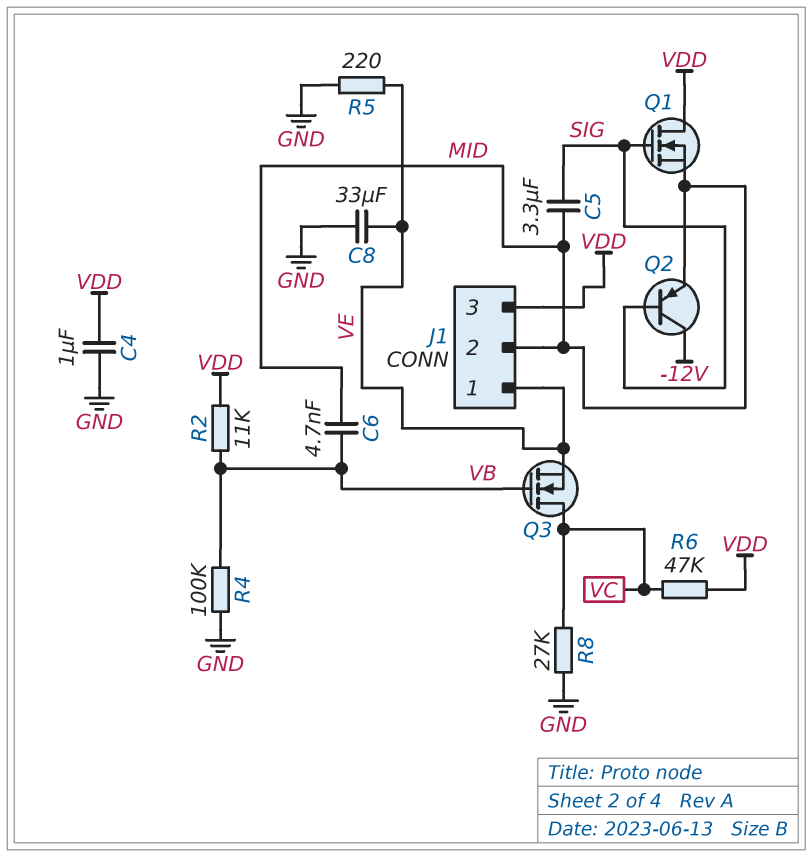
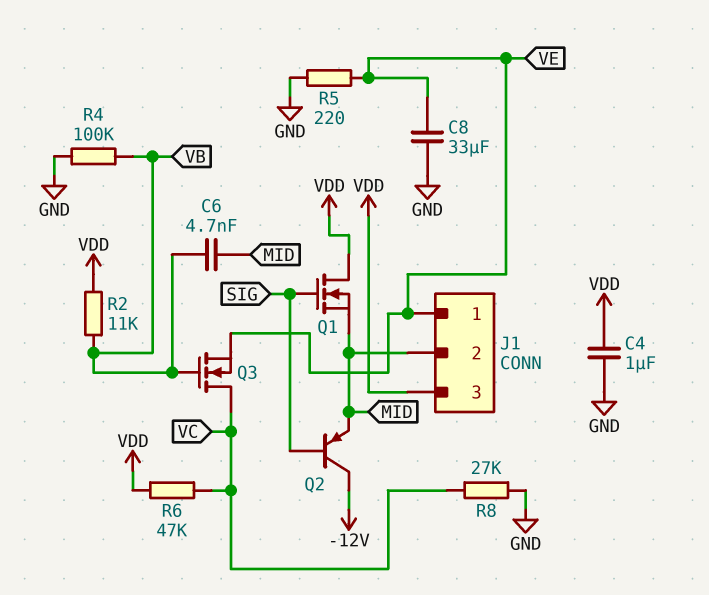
C5: 3.3uF (MID, SIG) -> none

